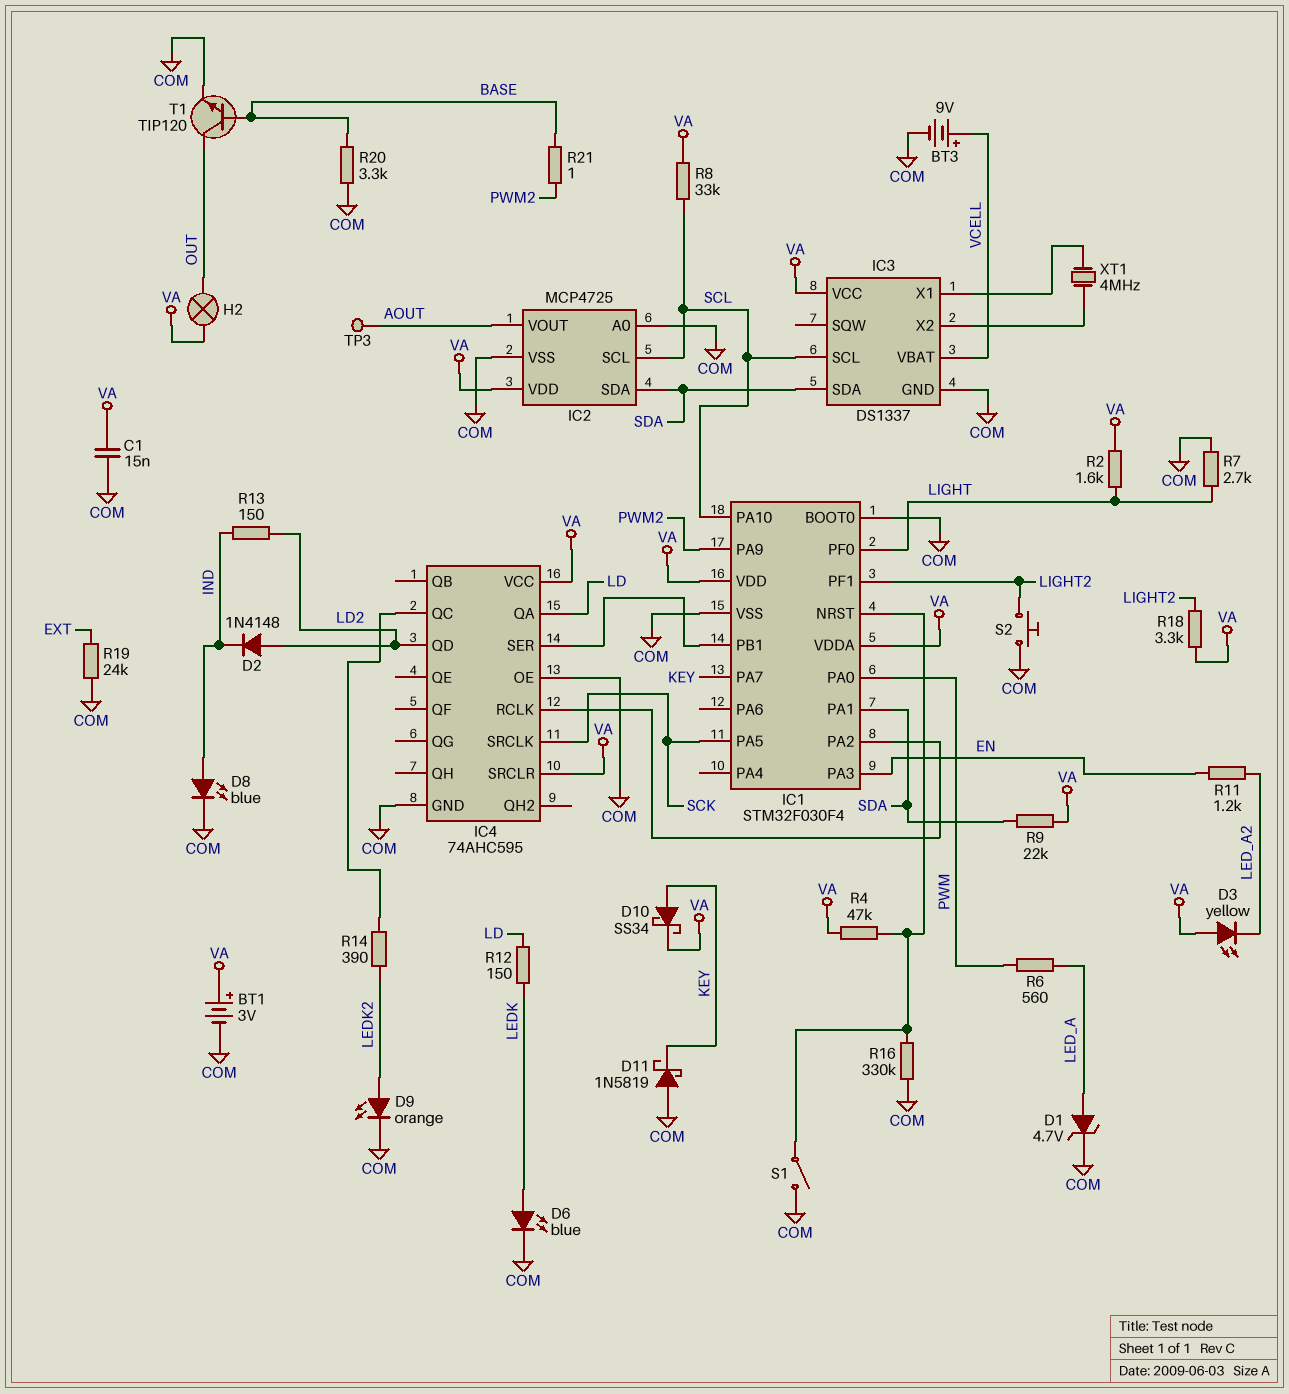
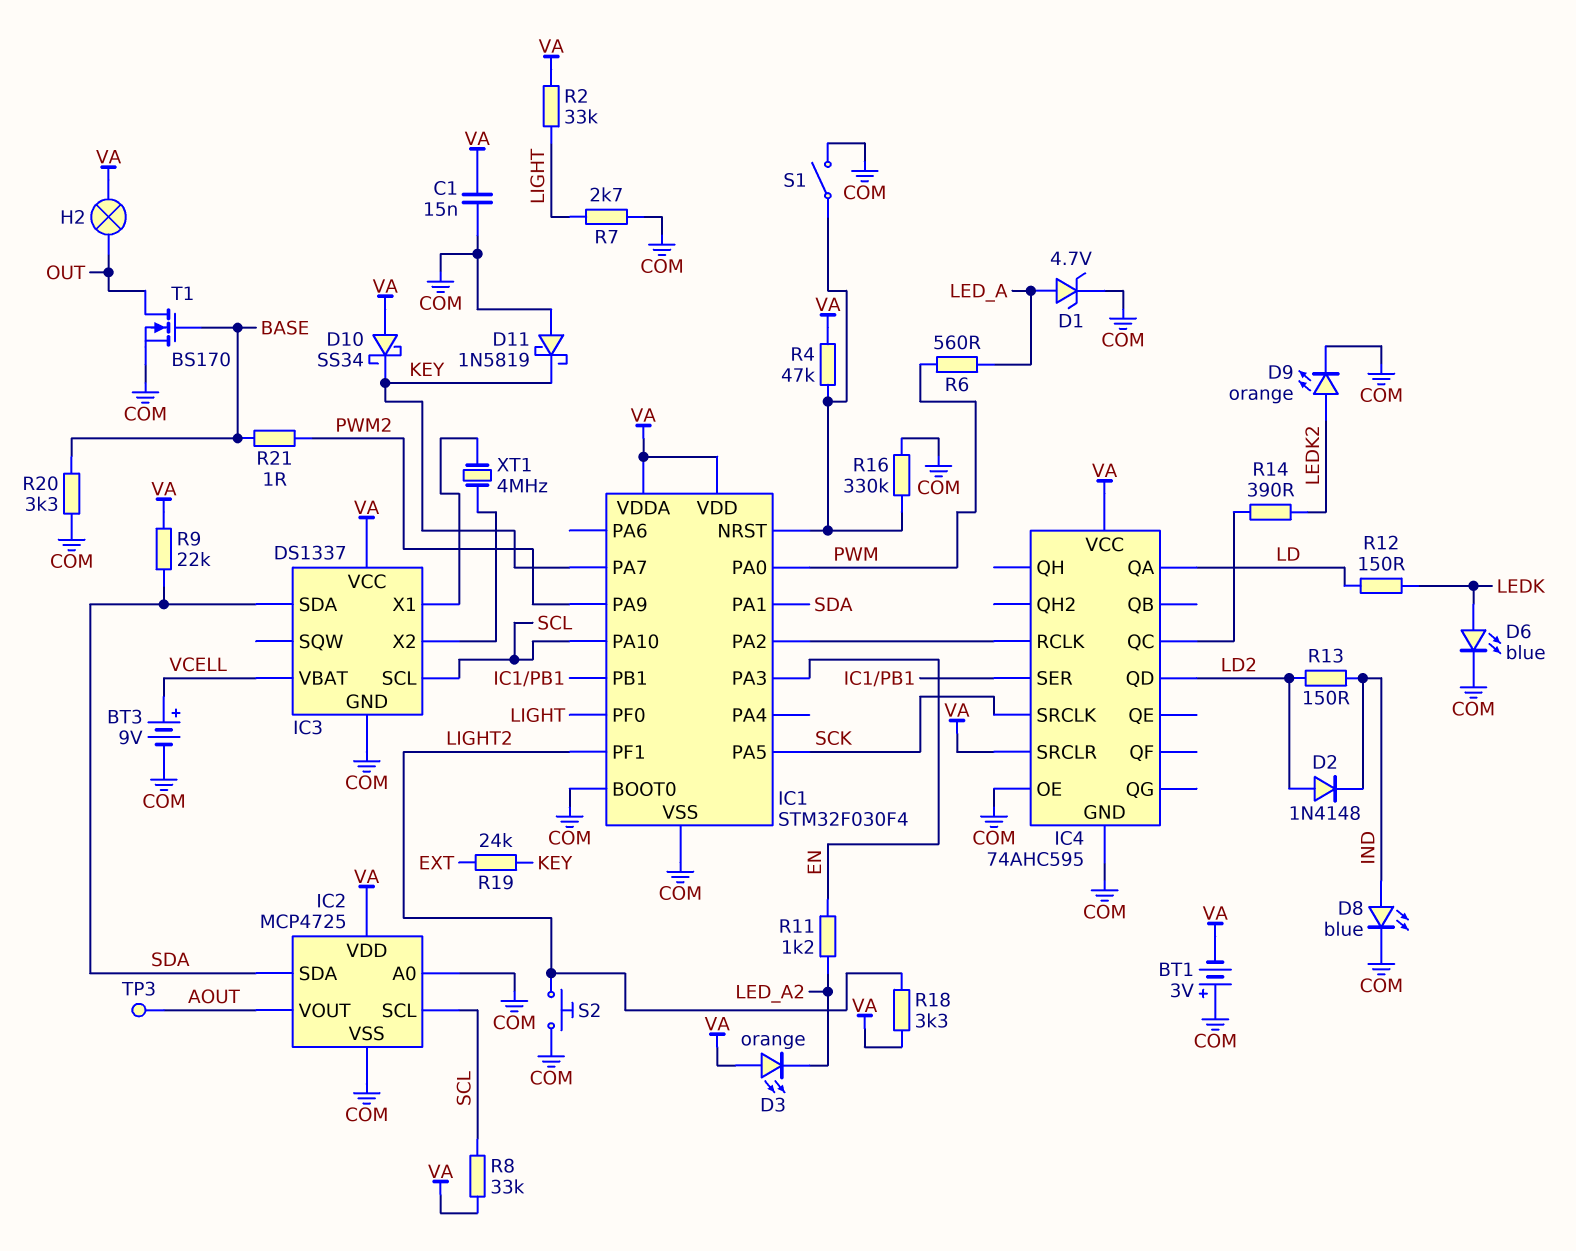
BT1: 3V (plus VA, minus COM) -> 3V (plus COM, minus VA)
D3: LED yellow (A VA, K LED_A2) -> LED orange (A VA, K LED_A2)
D10: schottky SS34 (A KEY, K VA) -> schottky SS34 (A VA, K KEY)
R2: 1.6k (LIGHT, VA) -> 33k (LIGHT, VA)
R19: 24k (COM, EXT) -> 24k (EXT, KEY)
T1: NPN TIP120 (B BASE, C OUT, E COM) -> NMOS BS170 (G BASE, D OUT, S COM)

